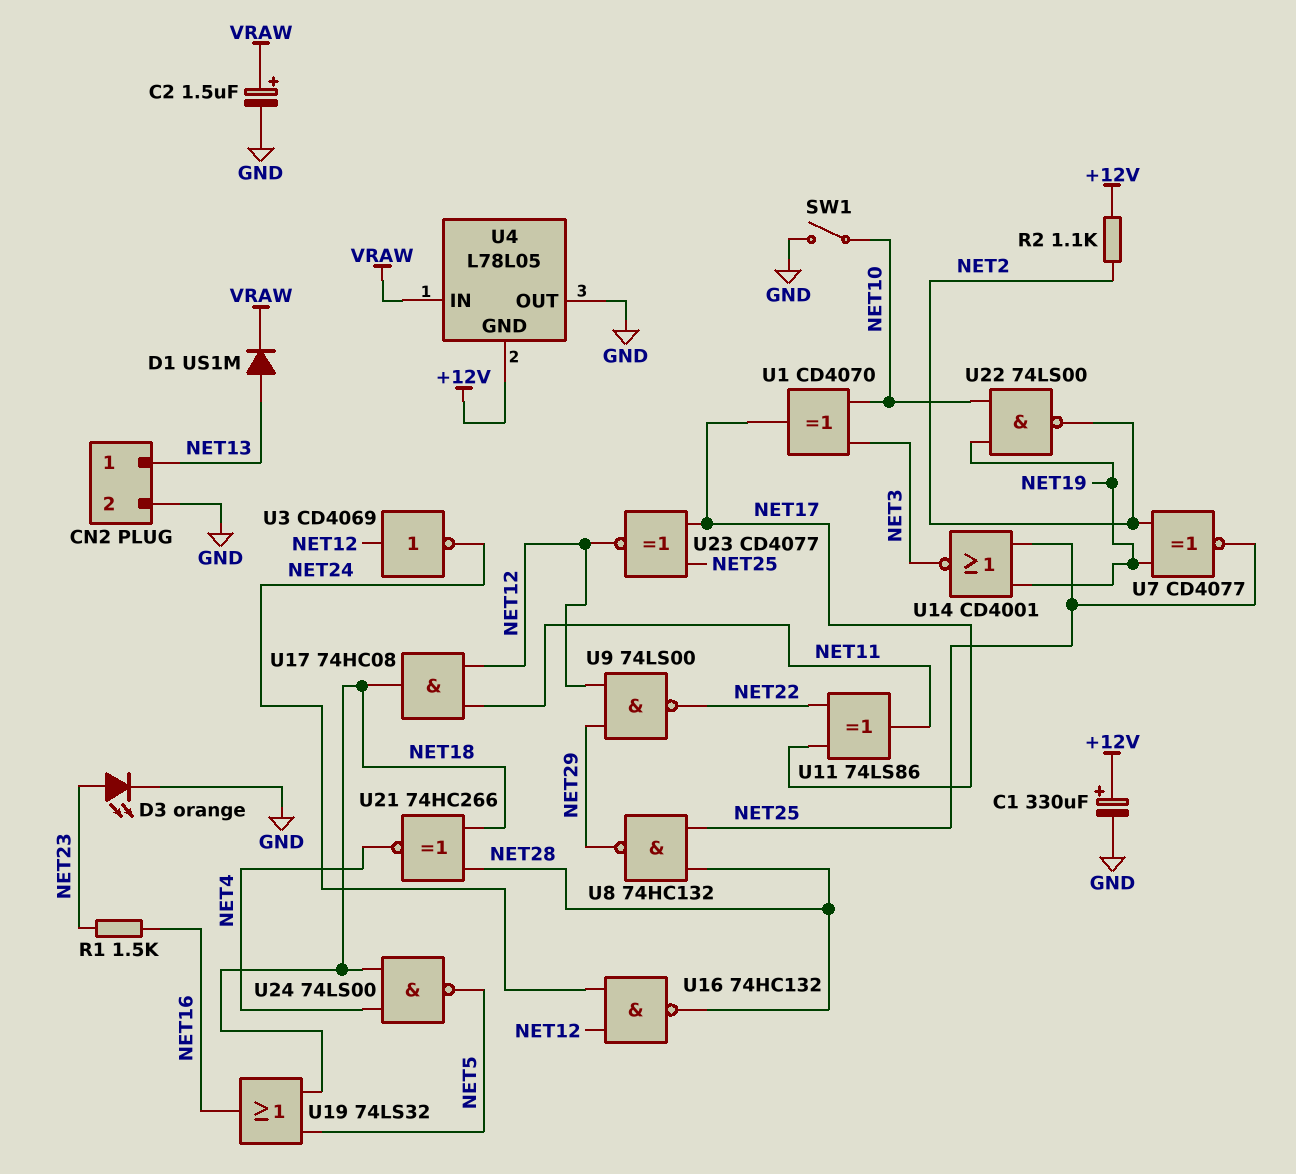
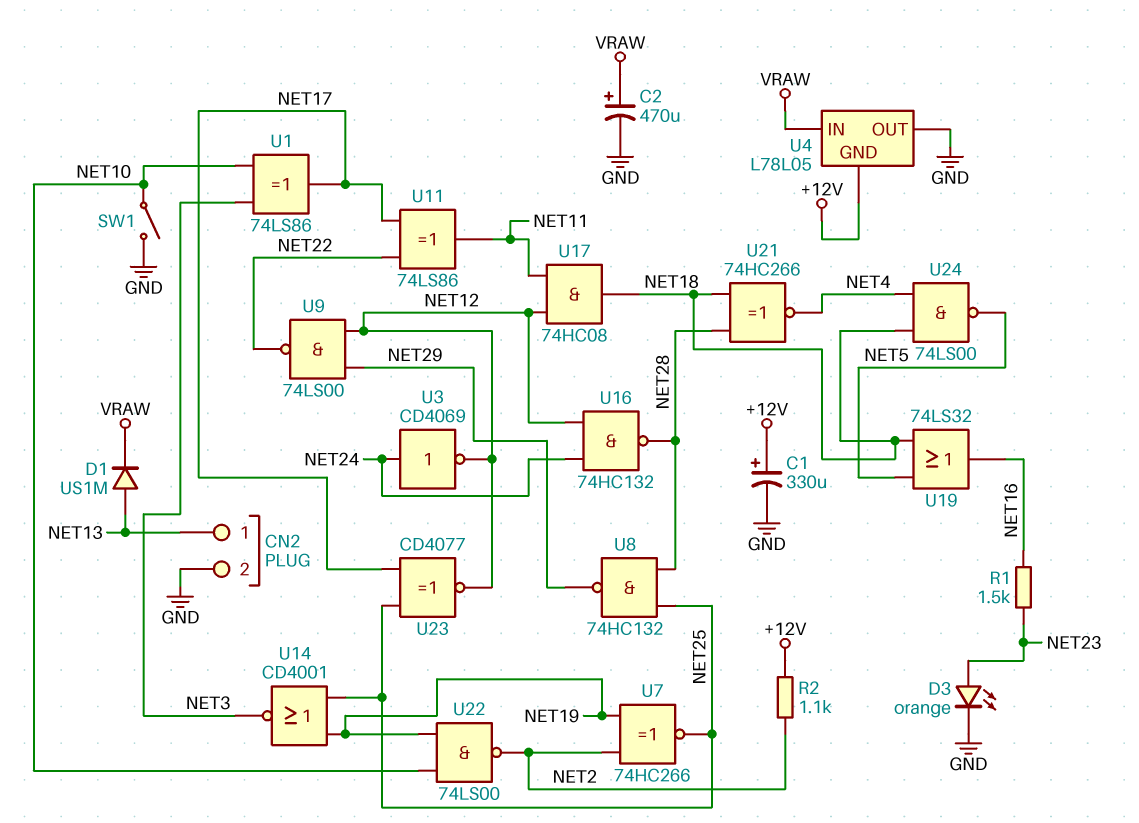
C2: 1.5uF (plus VRAW, minus GND) -> 470uF (plus VRAW, minus GND)
U1: XOR CD4070 (in NET3, in NET10, out NET17) -> XOR 74LS86 (in NET3, in NET10, out NET17)
U3: NOT CD4069 (in NET12, out NET24) -> NOT CD4069 (in NET24, out NET12)
U7: XNOR CD4077 (in NET2, in NET19, out NET25) -> XNOR 74HC266 (in NET2, in NET19, out NET25)

